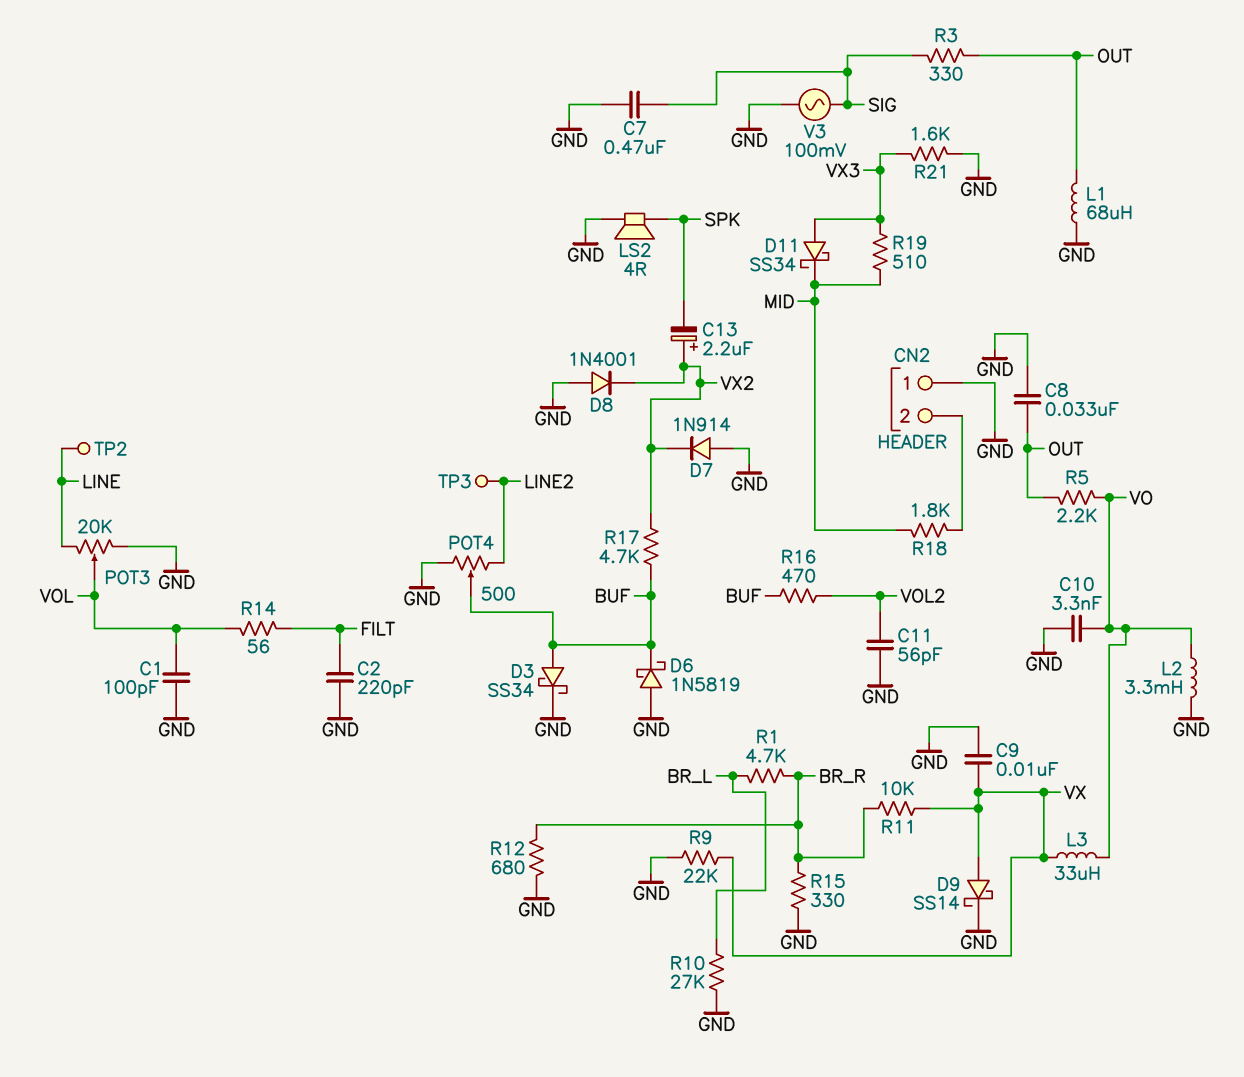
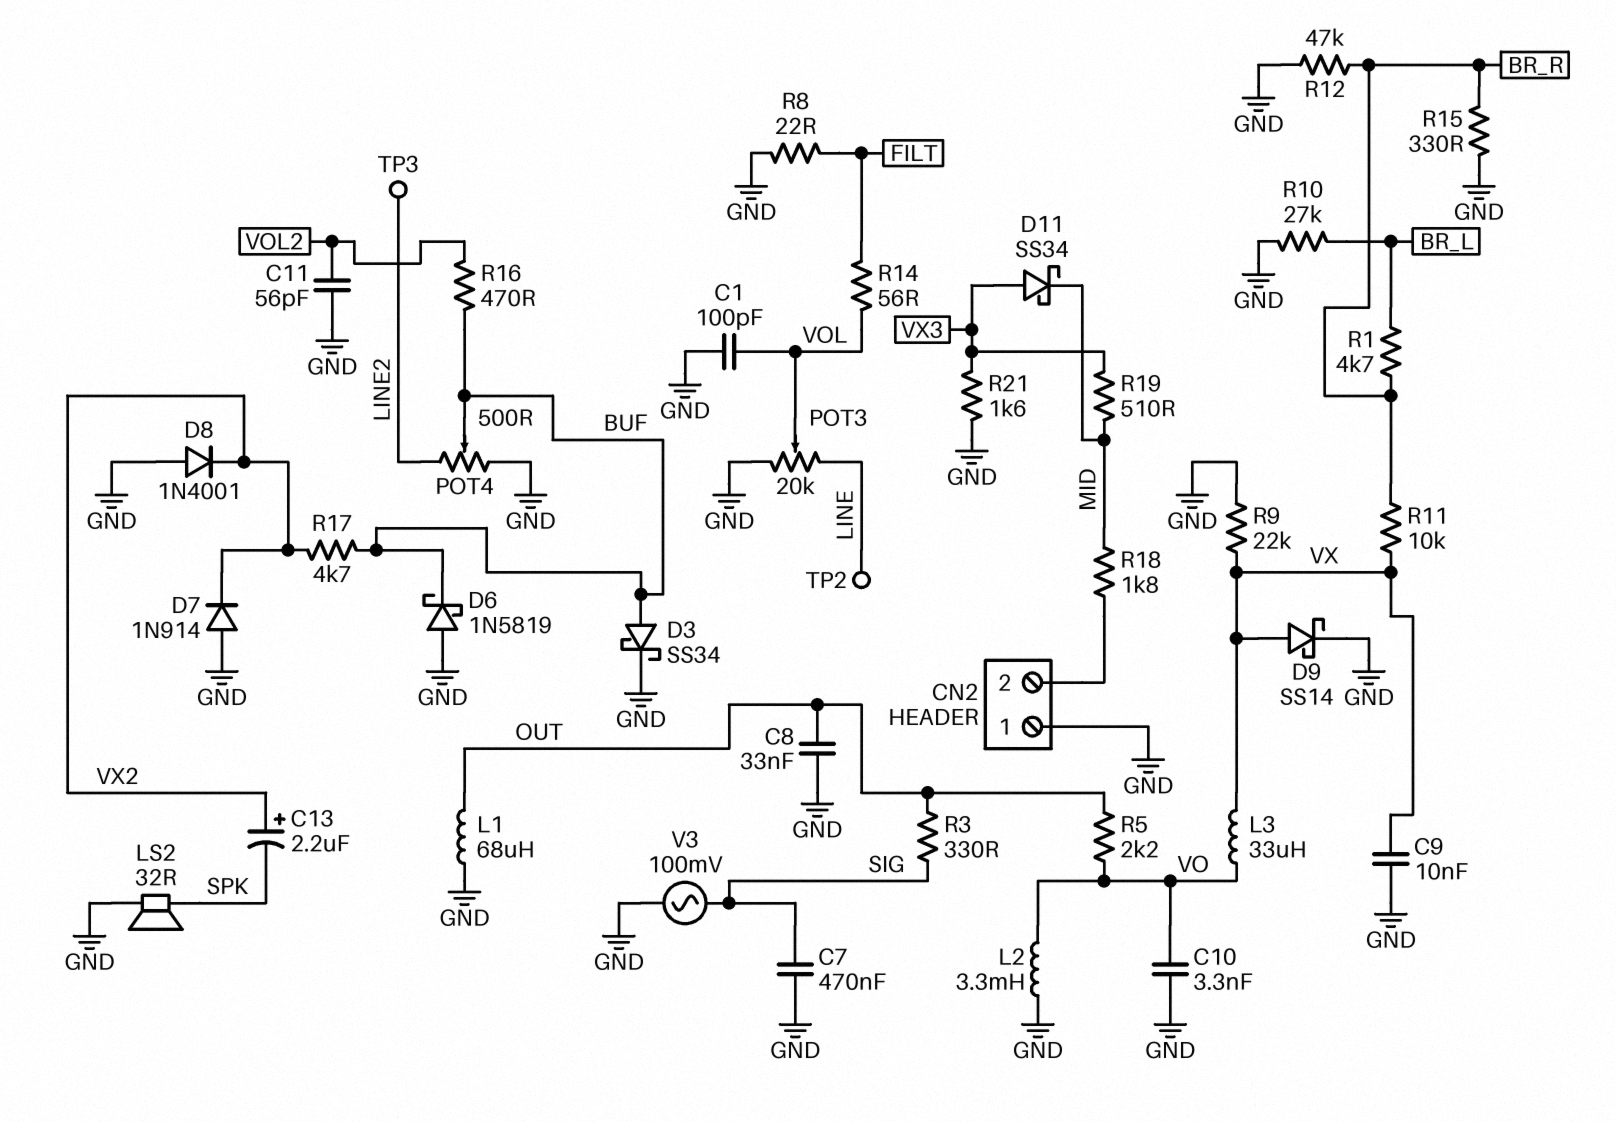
C2: 220pF (FILT, GND) -> none
LS2: speaker 4R (GND, SPK) -> speaker 32R (GND, SPK)
R8: none -> 22 (FILT, GND)
R12: 680 (BR_R, GND) -> 47k (BR_R, GND)

